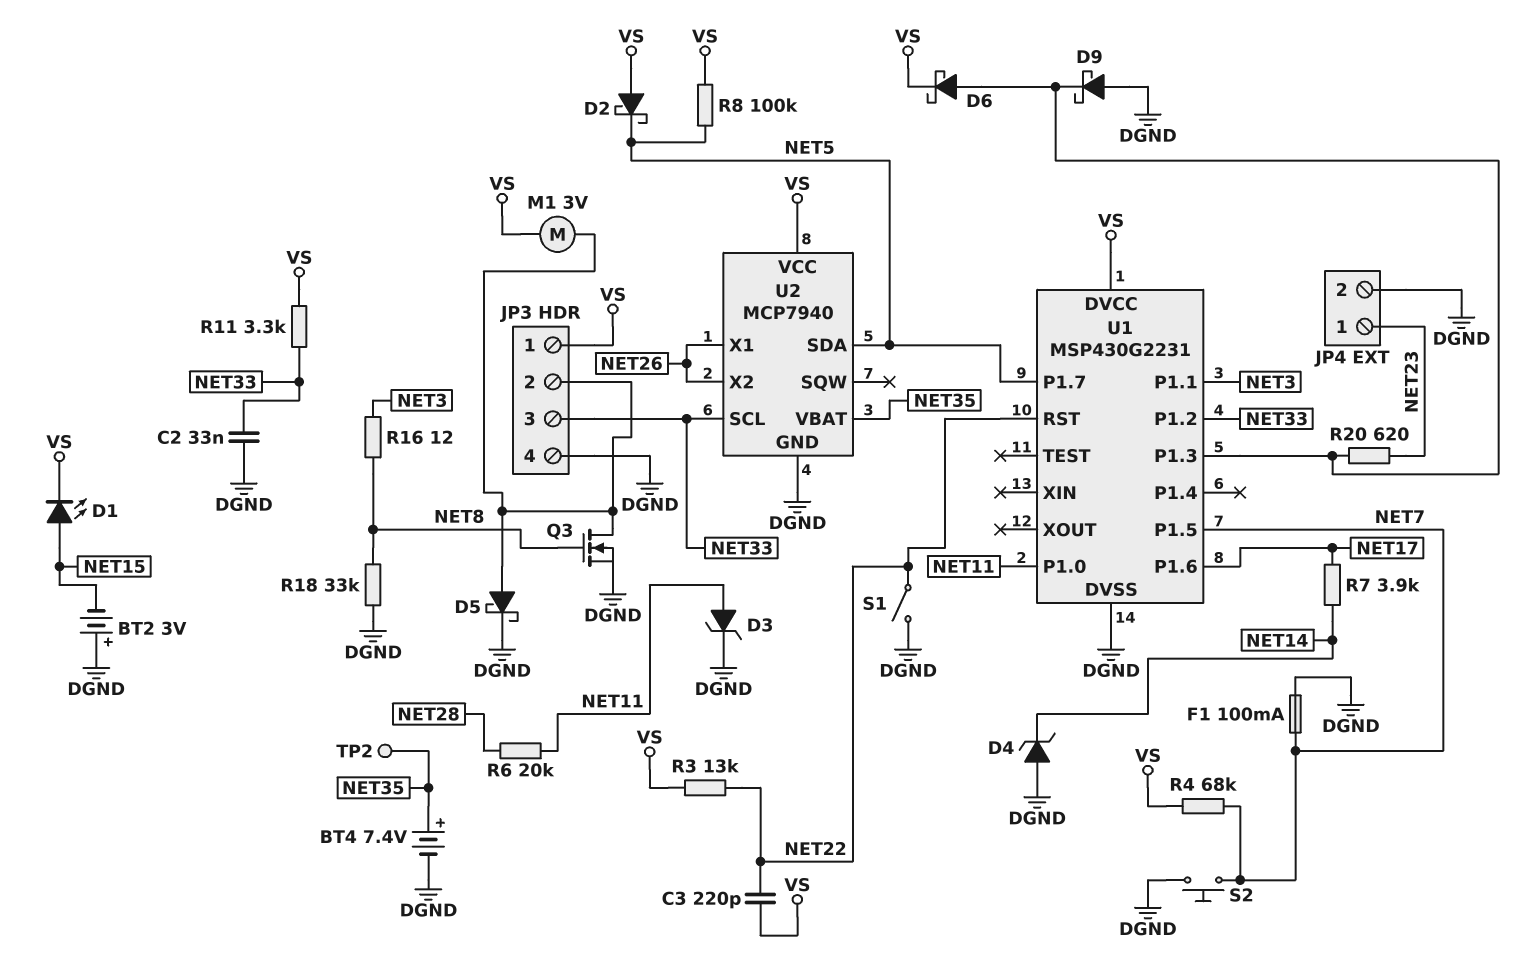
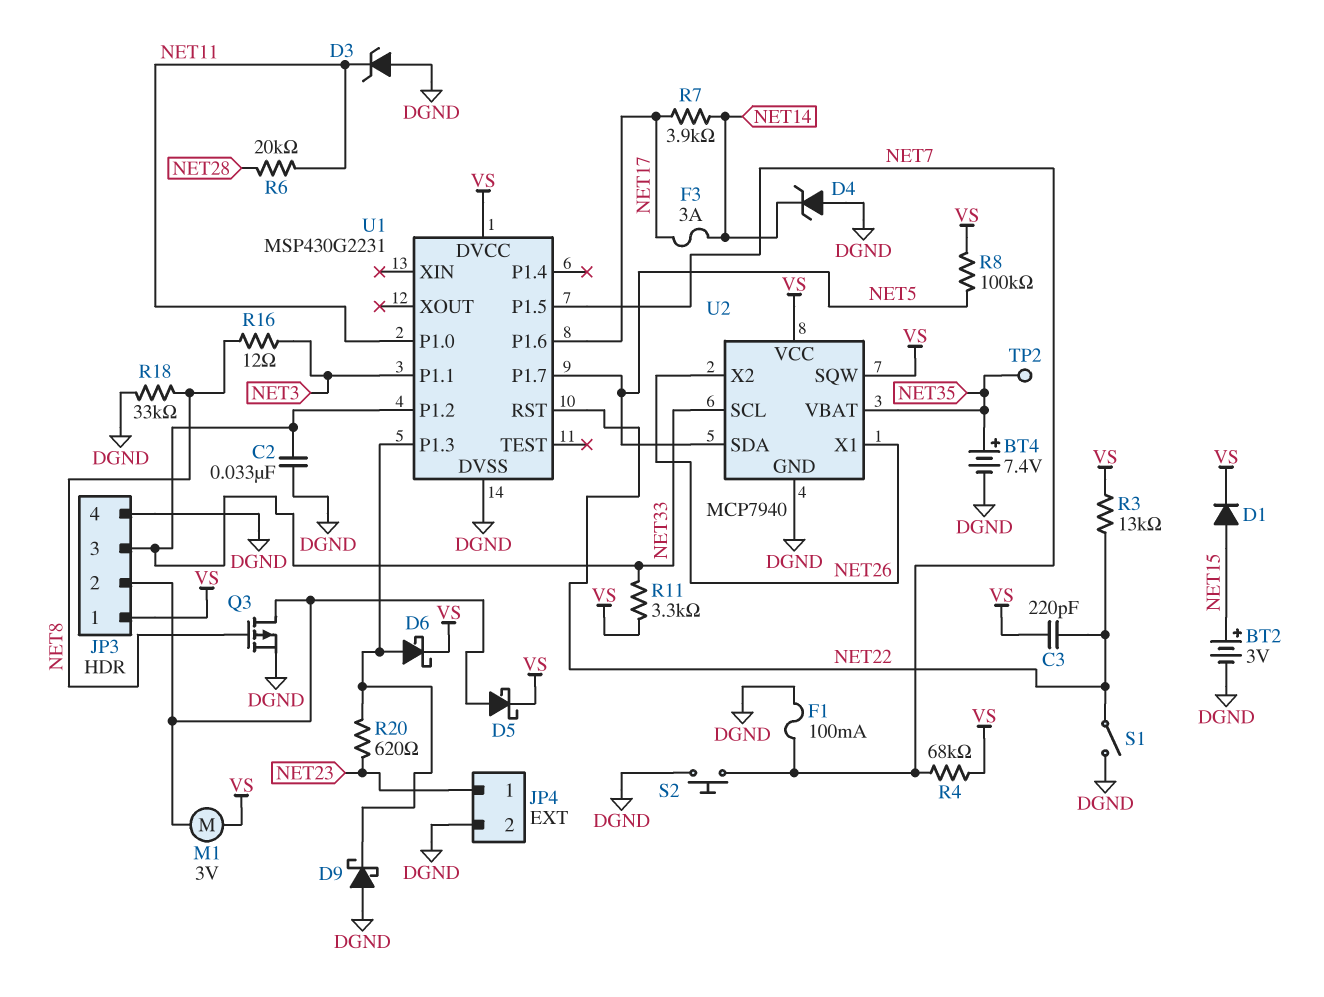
BT2: 3V (plus DGND, minus NET15) -> 3V (plus NET15, minus DGND)
D1: LED (A NET15, K VS) -> diode (A NET15, K VS)
D2: schottky (A VS, K NET5) -> none
D3: zener (A NET11, K DGND) -> zener (A DGND, K NET11)
D5: schottky (A JP3/2, K DGND) -> schottky (A JP3/2, K VS)
F3: none -> 3A (NET14, NET17)
Q3: NMOS (G NET8, D JP3/2, S DGND) -> PMOS (G NET8, D JP3/2, S DGND)
U2 pin SQW: none -> VS

